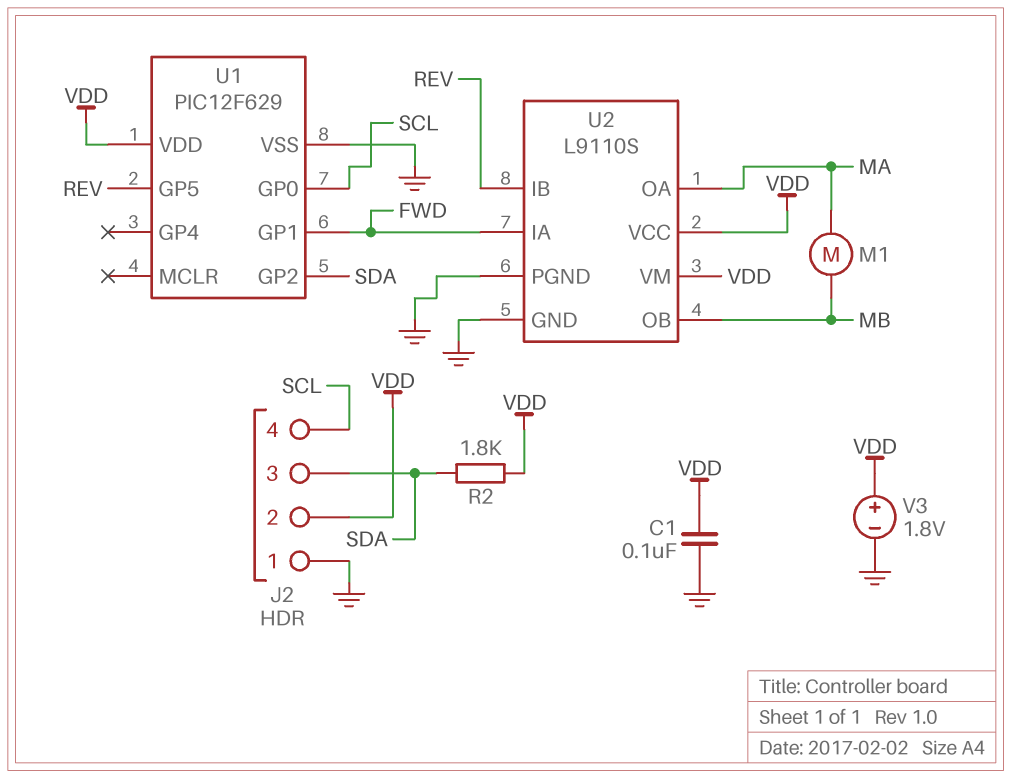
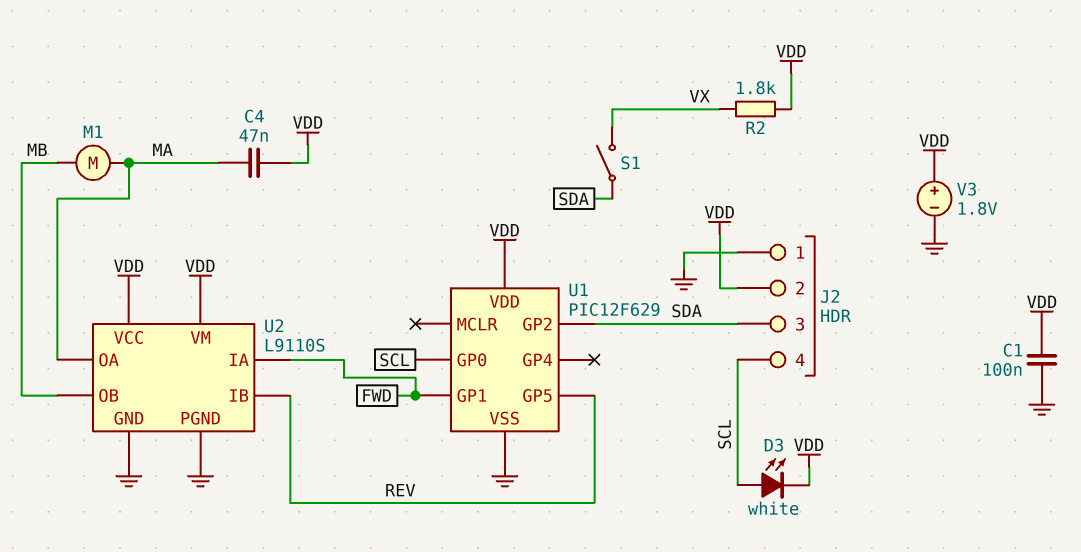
C4: none -> 47nF (MA, VDD)
D3: none -> LED white (A SCL, K VDD)
R2: 1.8k (SDA, VDD) -> 1.8k (VDD, VX)
S1: none -> switch (SDA, VX)

